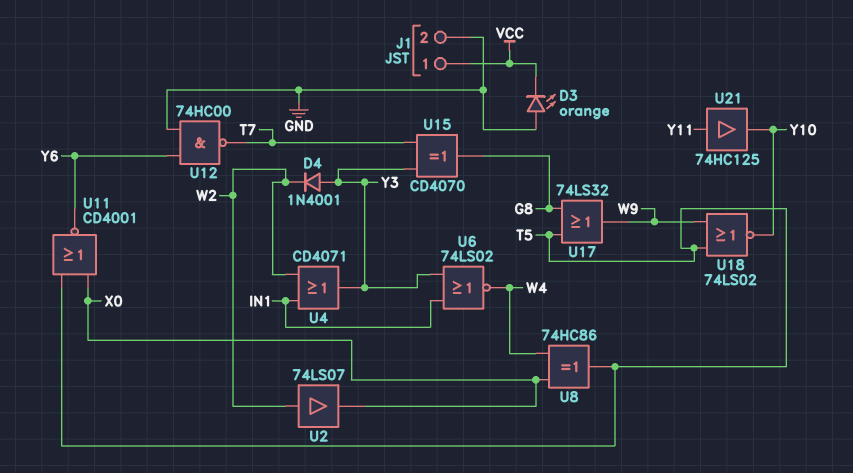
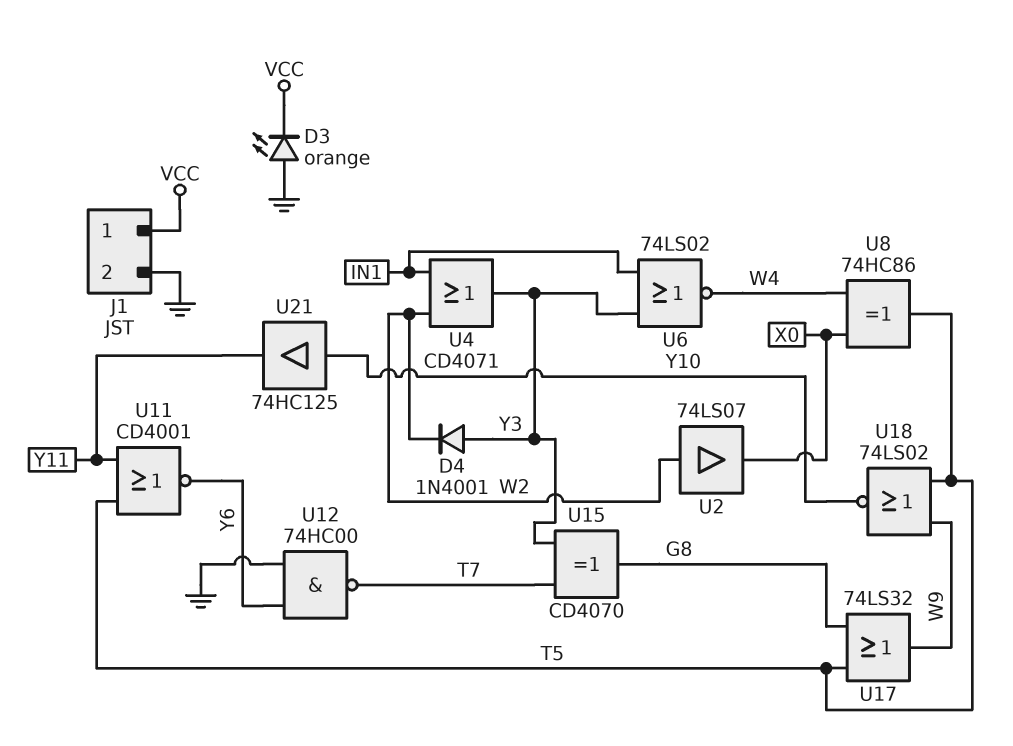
U11: NOR CD4001 (in T5, in X0, out Y6) -> NOR CD4001 (in T5, in Y11, out Y6)
U21: buffer 74HC125 (in Y11, out Y10) -> buffer 74HC125 (in Y10, out Y11)

